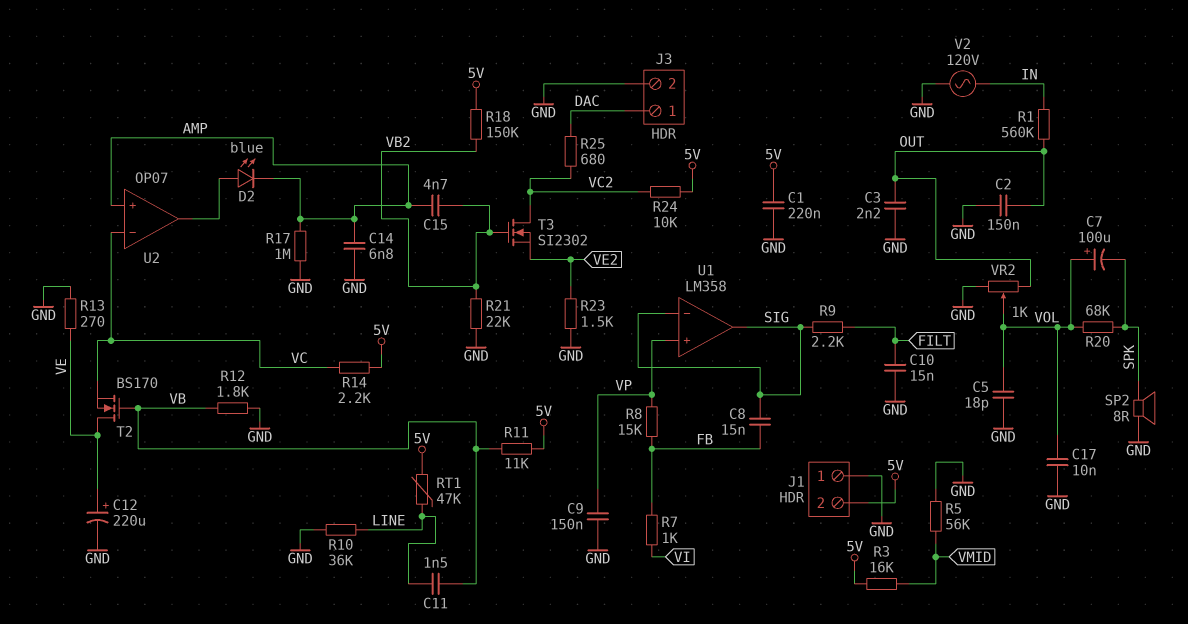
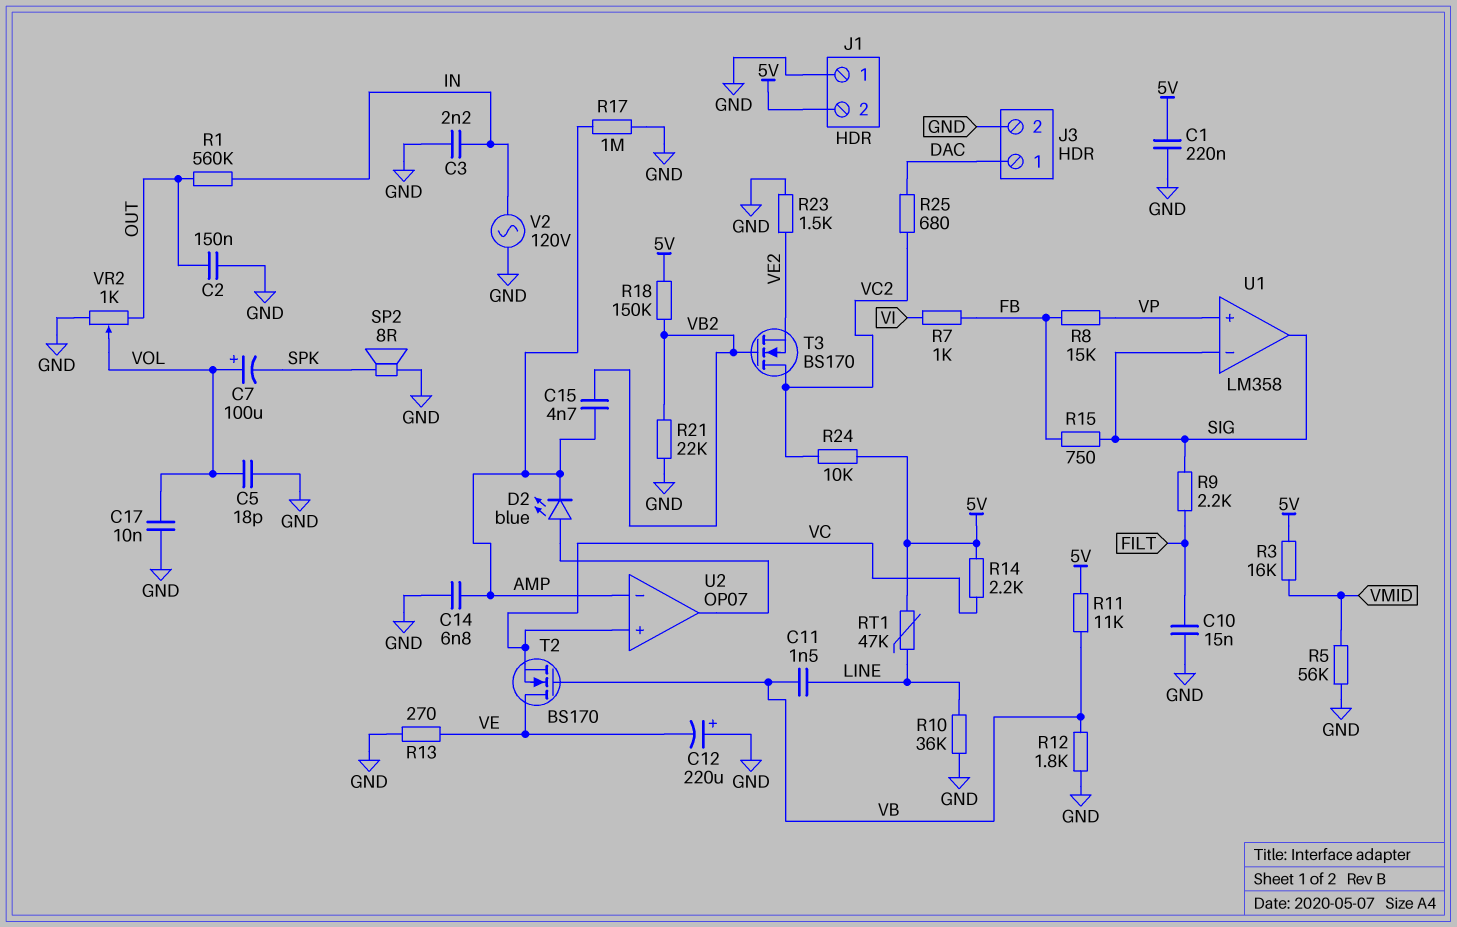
C3: 2.2nF (GND, OUT) -> 2.2nF (GND, IN)
C8: 15nF (FB, SIG) -> none
C9: 150nF (GND, VP) -> none
C12: 220uF (plus VE, minus GND) -> 220uF (plus GND, minus VE)
R15: none -> 750 (FB, SIG)
R20: 68k (SPK, VOL) -> none
T3: NMOS SI2302 (G VB2, D VC2, S VE2) -> NMOS BS170 (G VB2, D VC2, S VE2)
U2 pin in+: AMP -> VC
U2 pin in-: VC -> AMP

